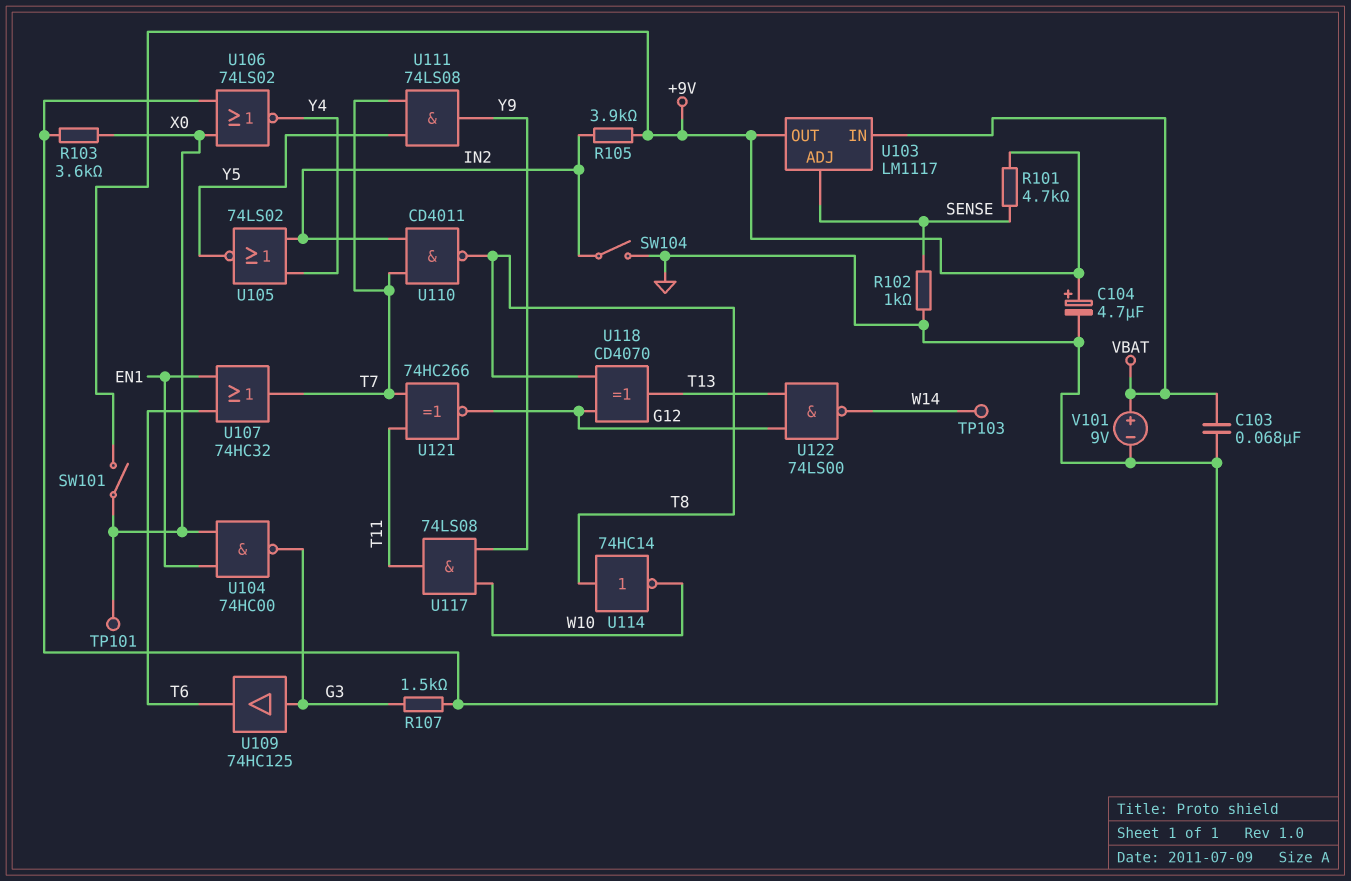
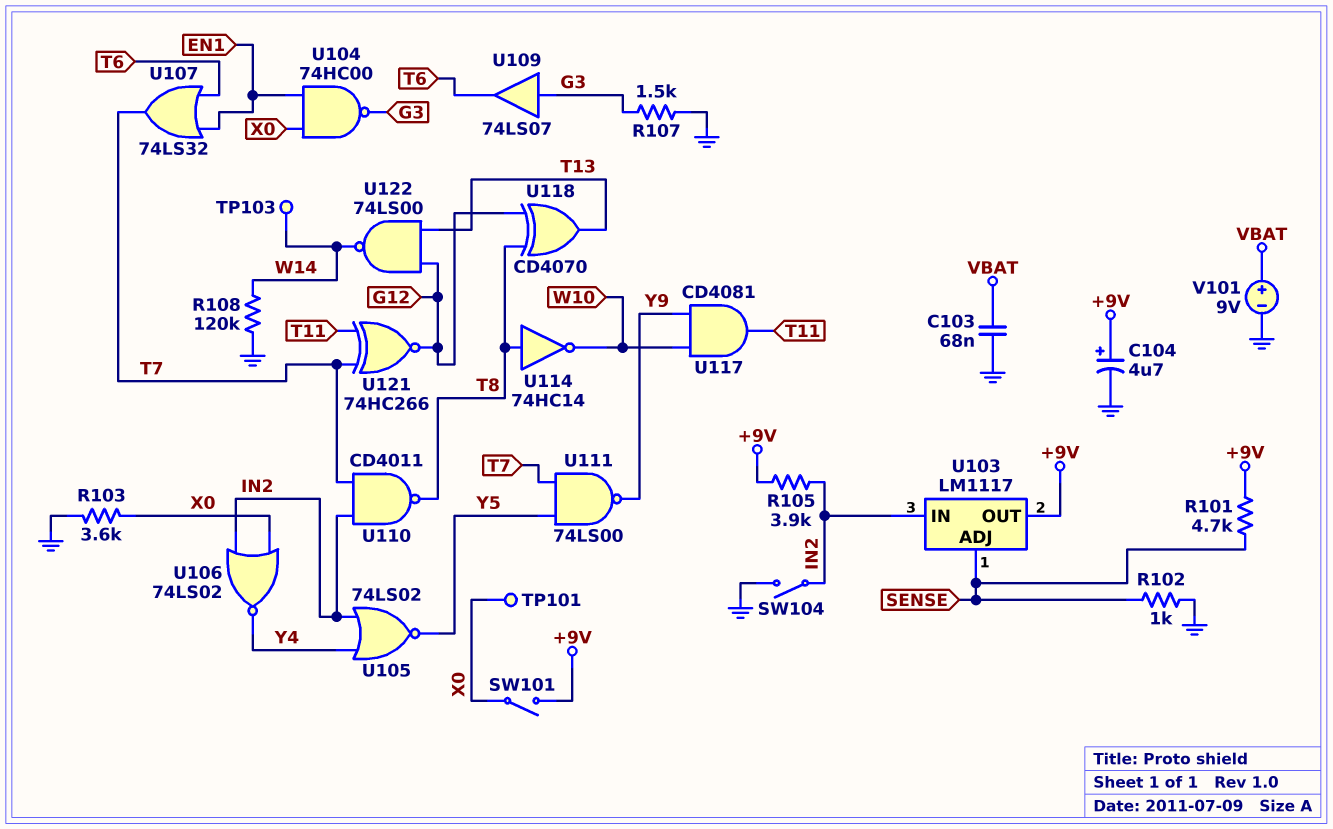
R108: none -> 120k (GND, W14)
U103 pin IN: VBAT -> IN2
U106: NOR 74LS02 (in GND, in X0, out Y4) -> NOR 74LS02 (in IN2, in X0, out Y4)
U107: OR 74HC32 (in EN1, in T6, out T7) -> OR 74LS32 (in EN1, in T6, out T7)
U109: buffer 74HC125 (in G3, out T6) -> buffer 74LS07 (in G3, out T6)
U111: AND 74LS08 (in T7, in Y5, out Y9) -> NAND 74LS00 (in T7, in Y5, out Y9)
U117: AND 74LS08 (in W10, in Y9, out T11) -> AND CD4081 (in W10, in Y9, out T11)

